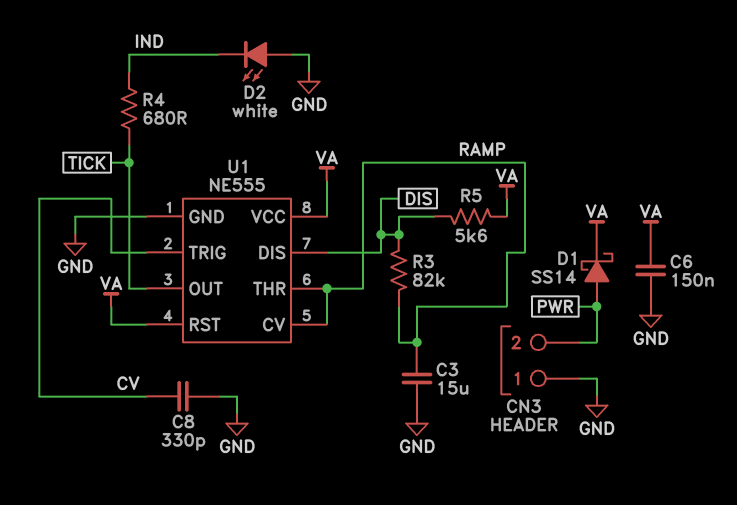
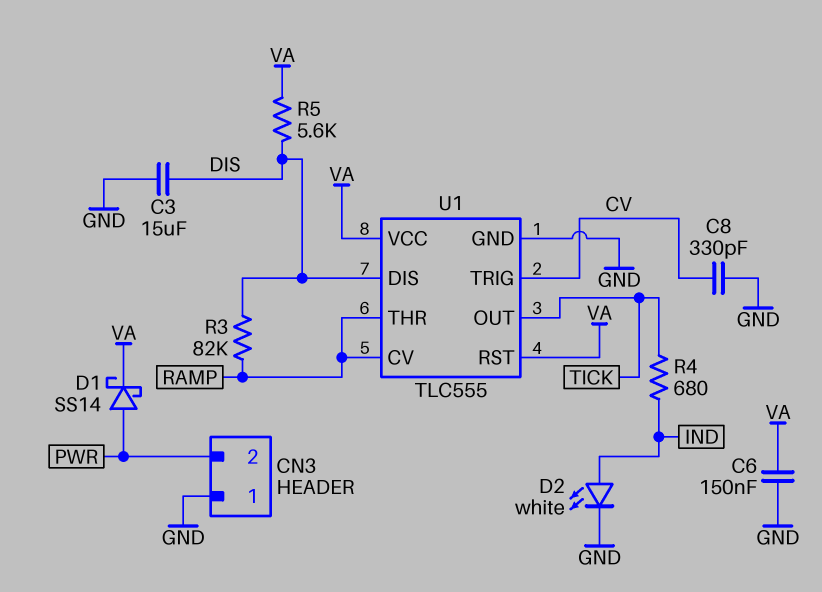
C3: 15uF (GND, RAMP) -> 15uF (DIS, GND)
D2: LED white (A GND, K IND) -> LED white (A IND, K GND)
U1: NE555 -> TLC555

